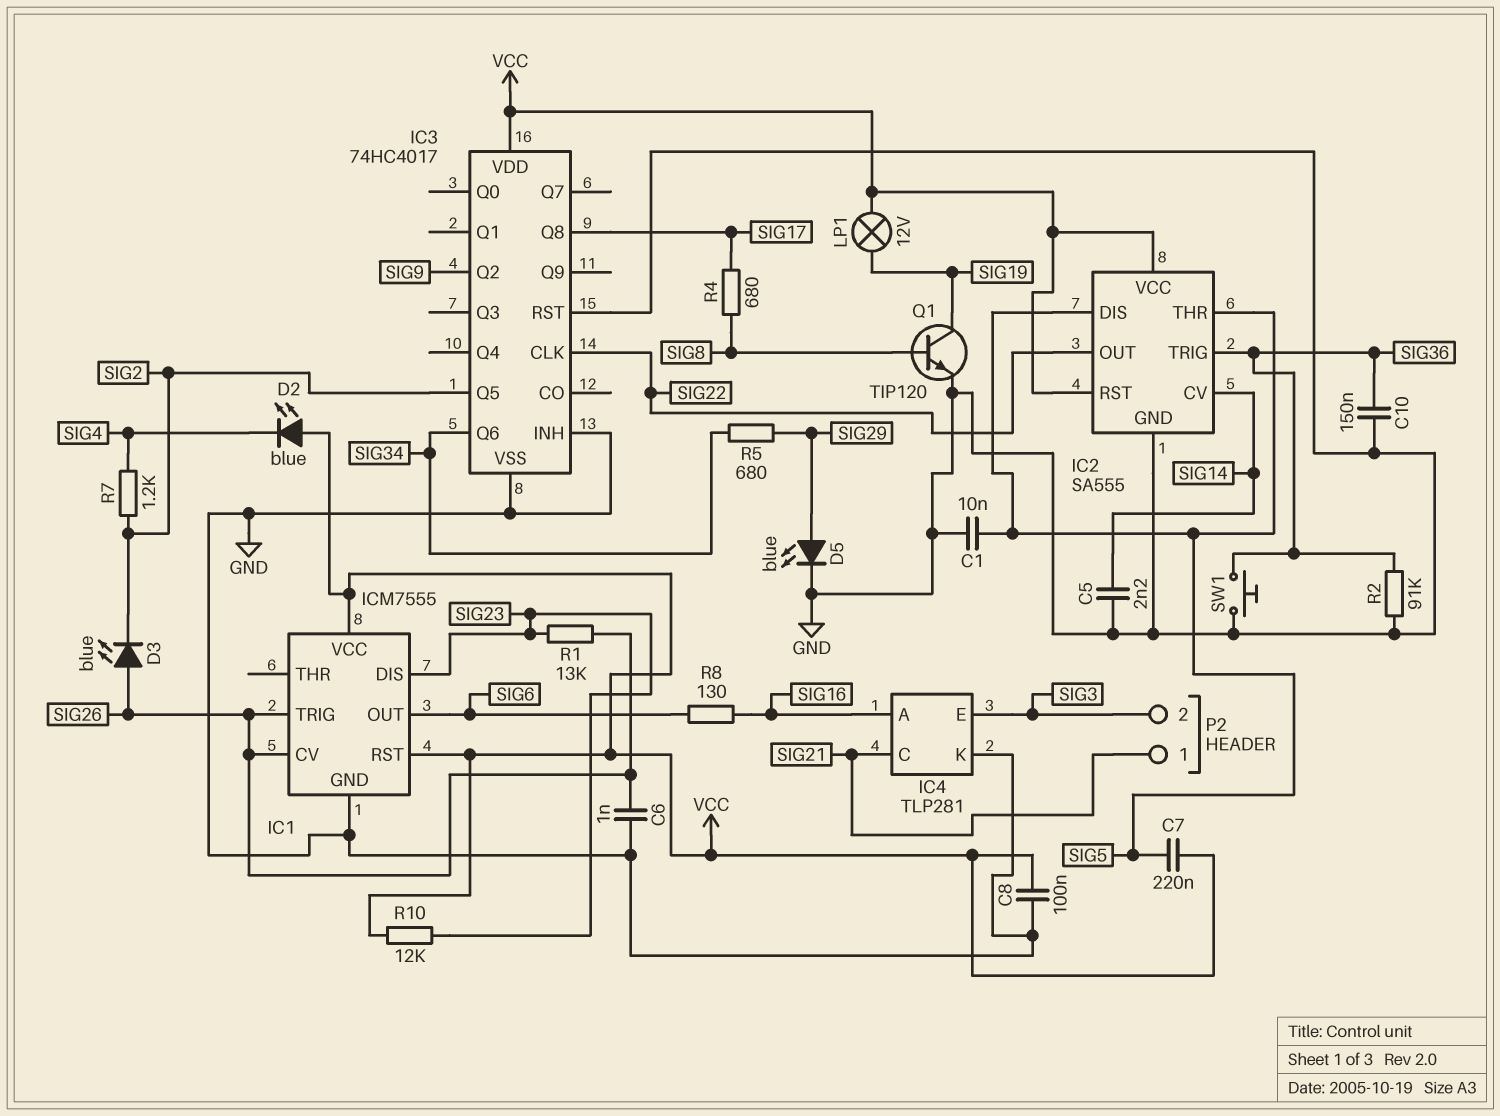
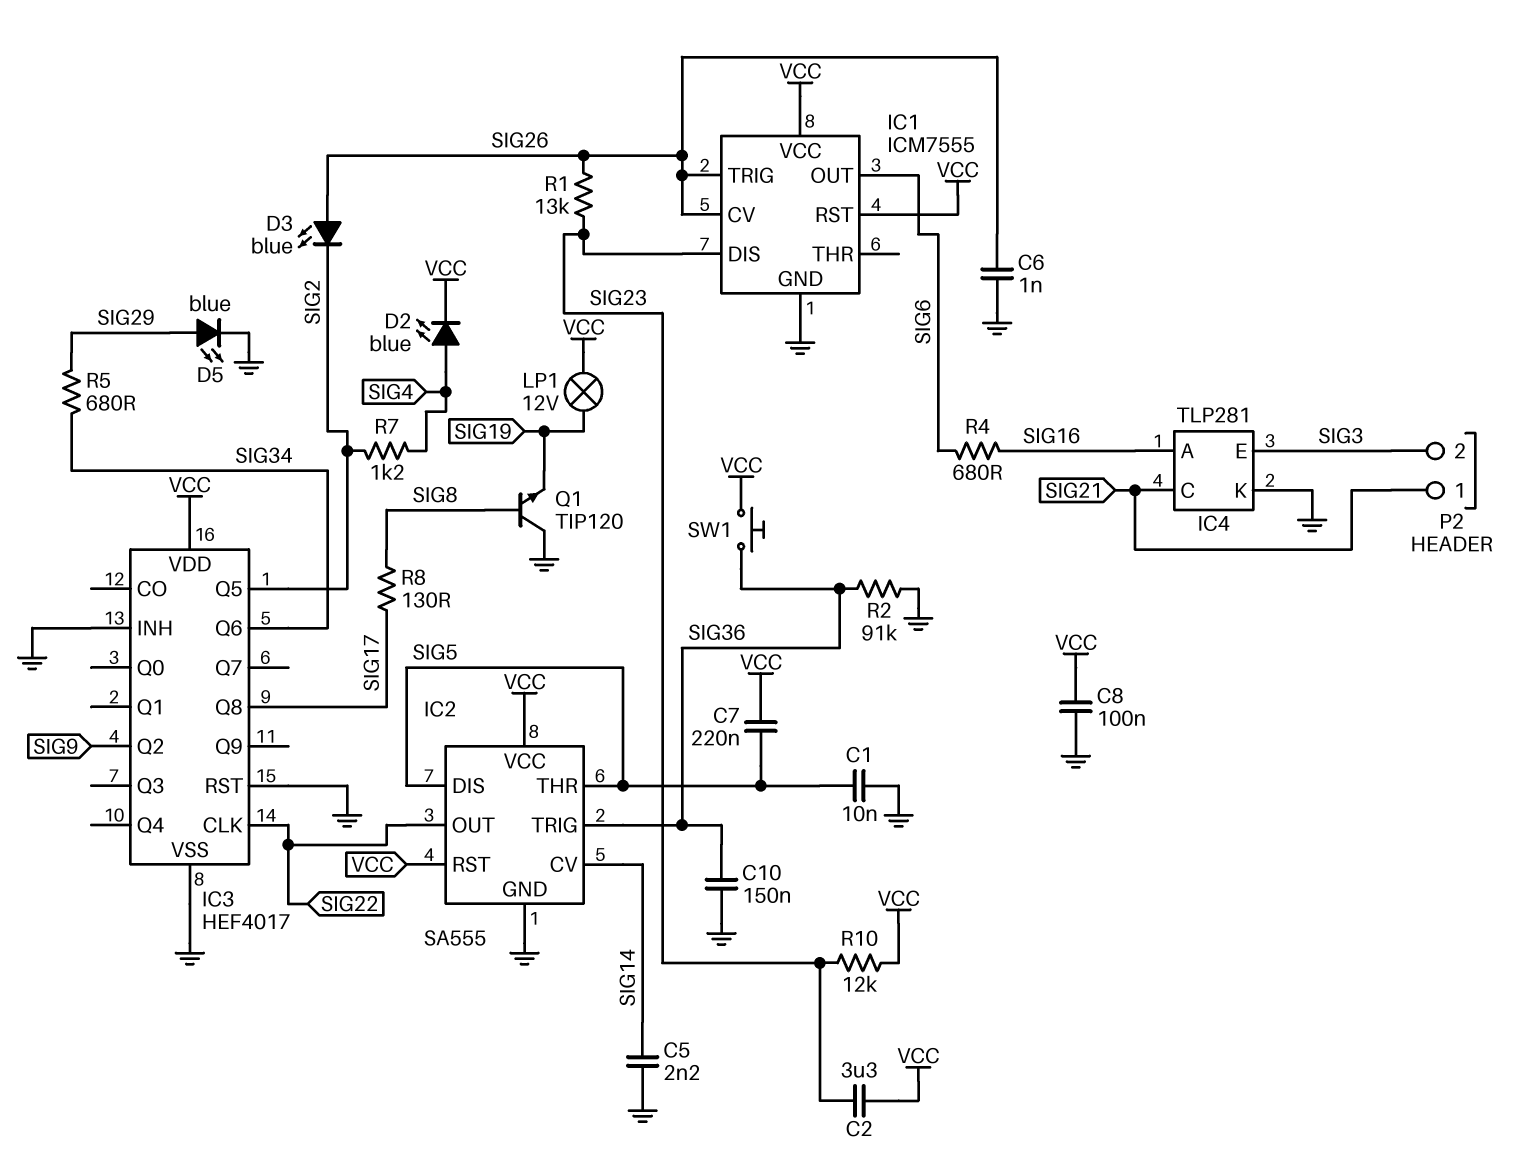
C2: none -> 3.3uF (SIG23, VCC)
D2: LED blue (A VCC, K SIG4) -> LED blue (A SIG4, K VCC)
IC3: 74HC4017 -> HEF4017
Q1: NPN TIP120 (B SIG8, C SIG19, E GND) -> NPN TIP120 (B SIG8, C GND, E SIG19)
R4: 680 (SIG8, SIG17) -> 680 (SIG6, SIG16)
R8: 130 (SIG6, SIG16) -> 130 (SIG8, SIG17)
SW1: button (GND, SIG36) -> button (SIG36, VCC)

